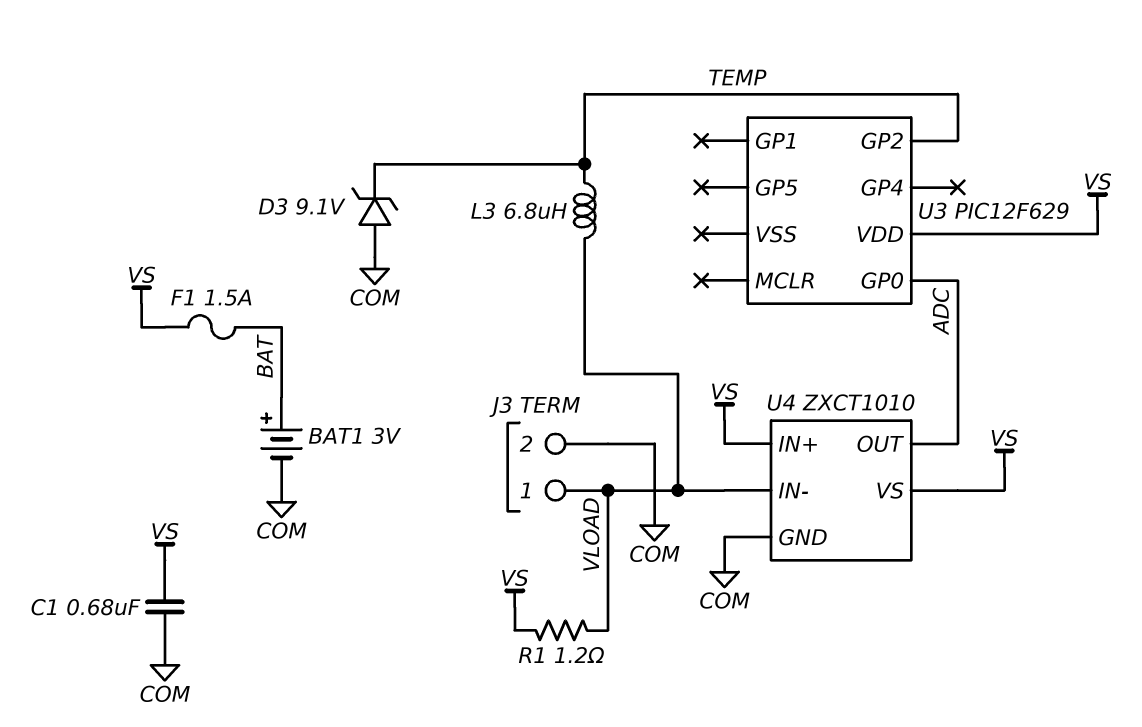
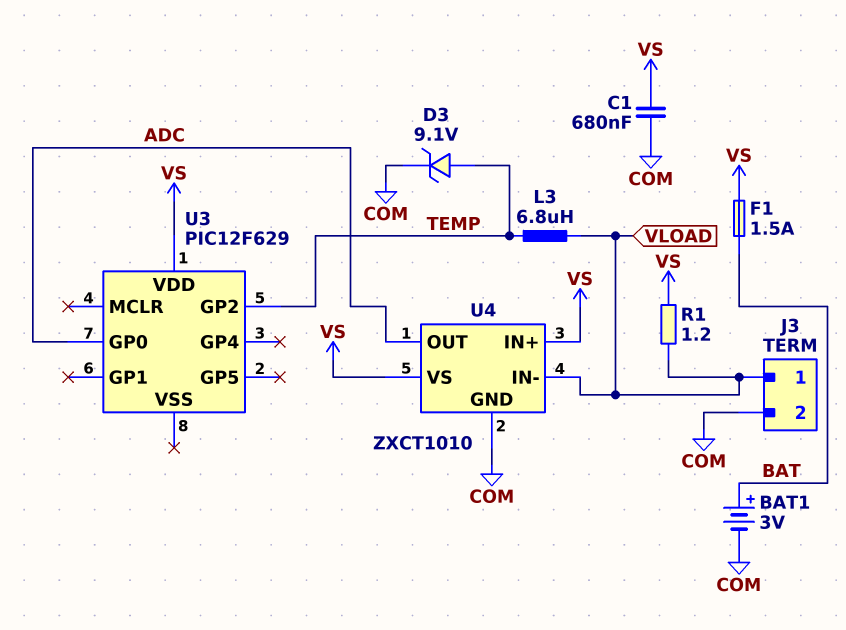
D3: zener 9.1V (A COM, K TEMP) -> zener 9.1V (A TEMP, K COM)

